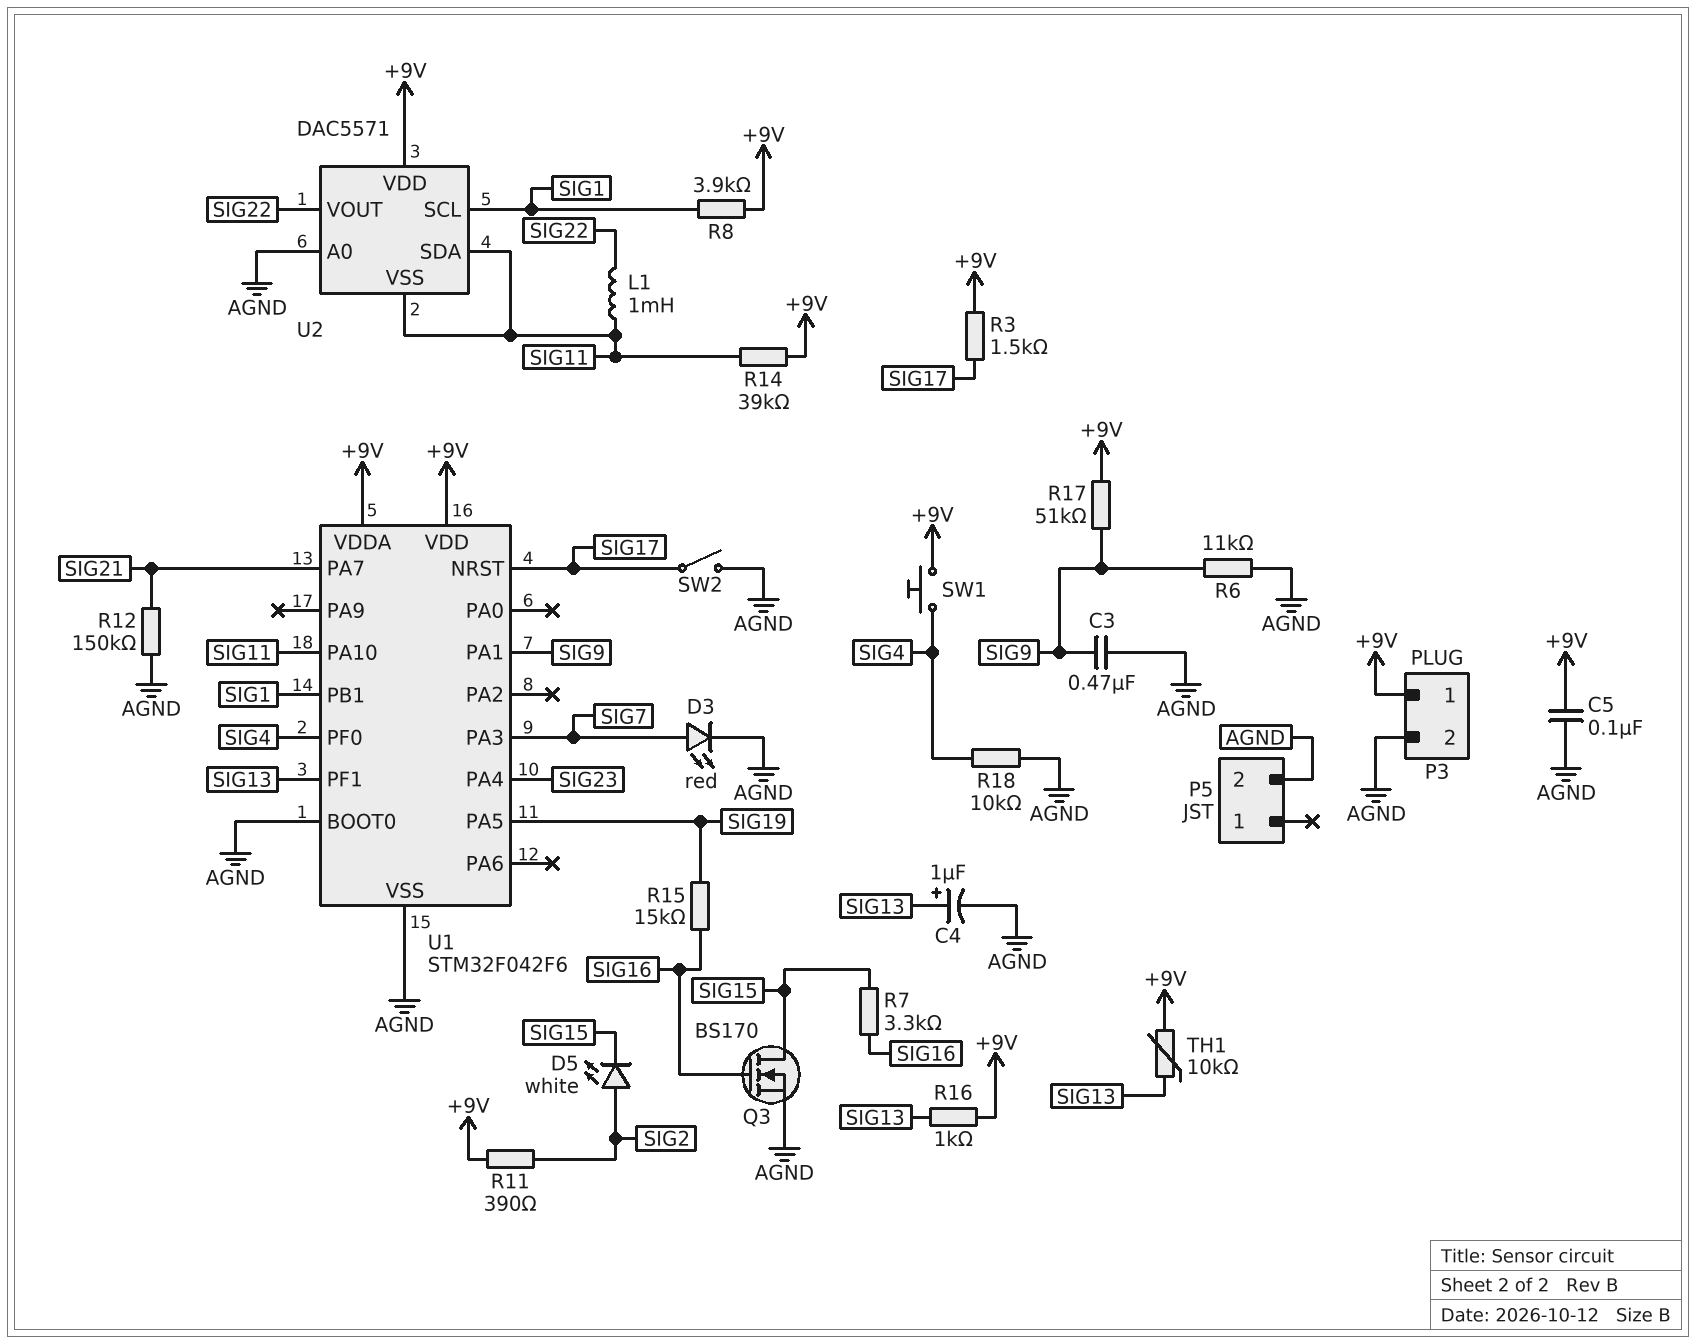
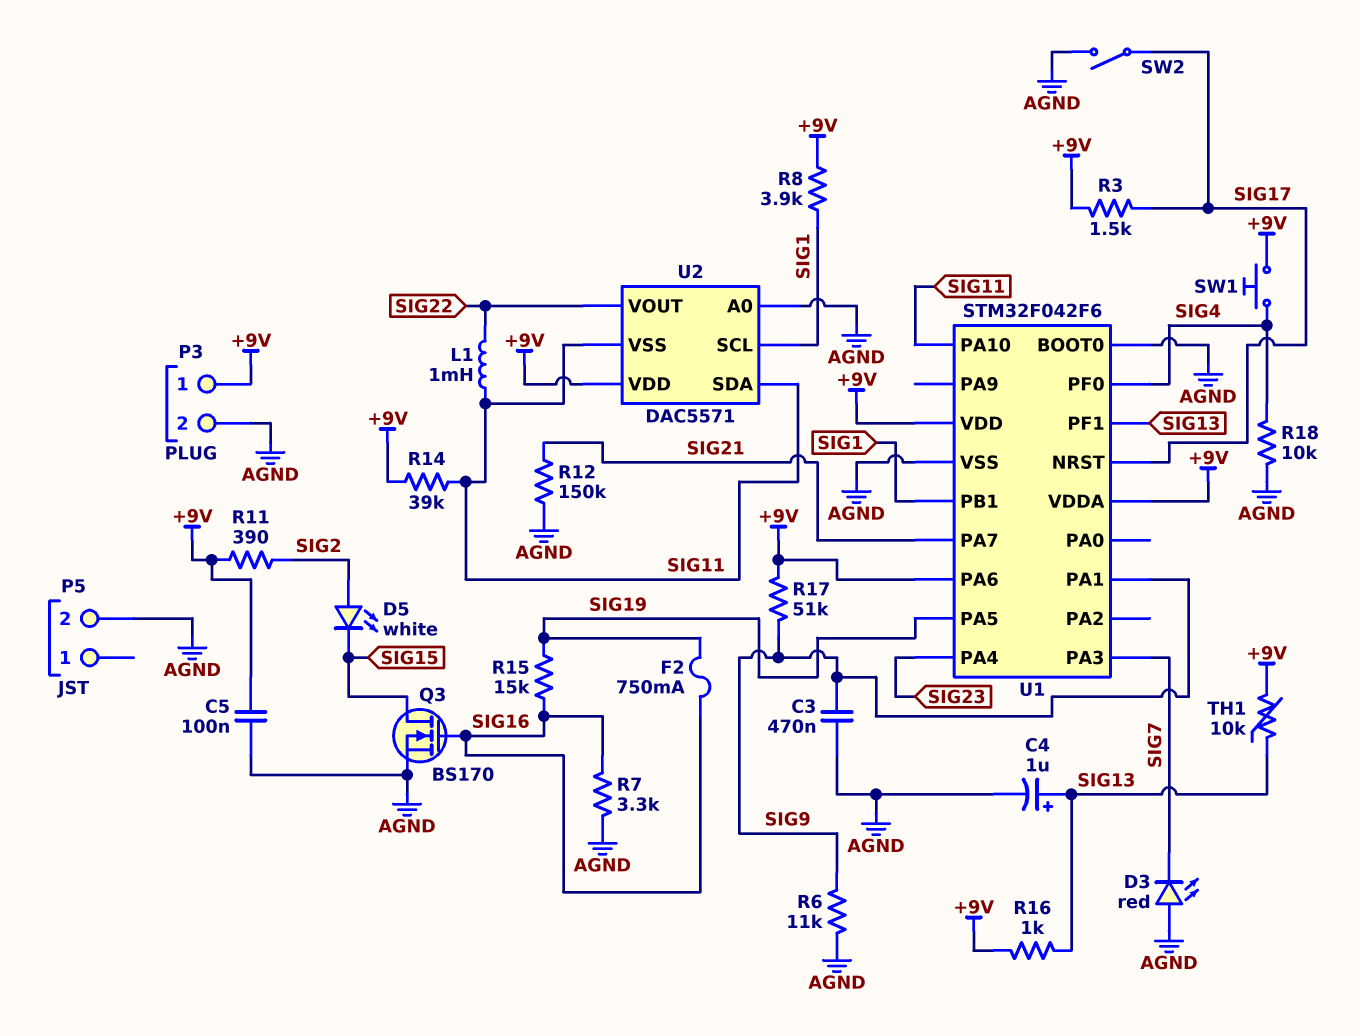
D3: LED red (A SIG7, K AGND) -> LED red (A AGND, K SIG7)
F2: none -> 750mA (SIG16, SIG19)
R7: 3.3k (SIG15, SIG16) -> 3.3k (AGND, SIG16)
U1 pin PA6: none -> +9V

